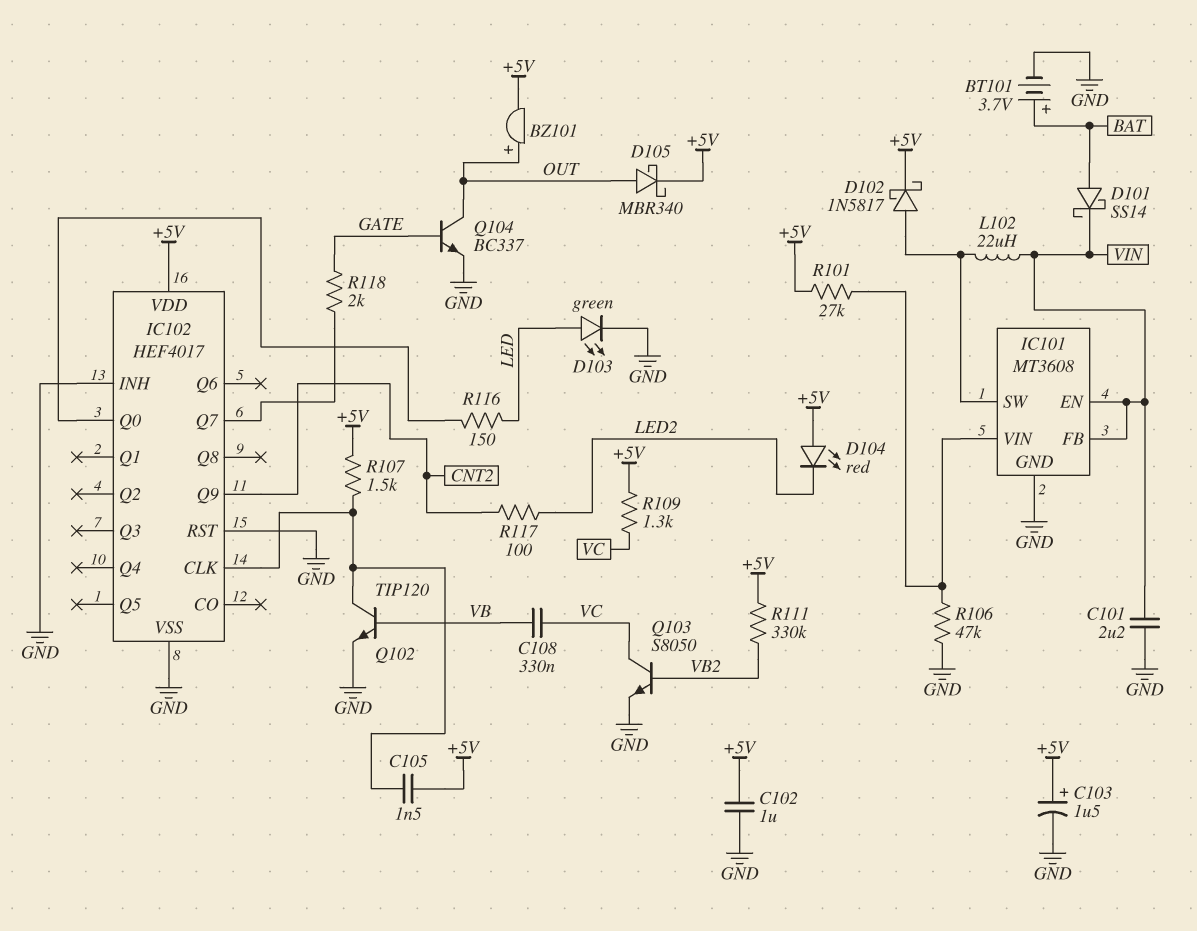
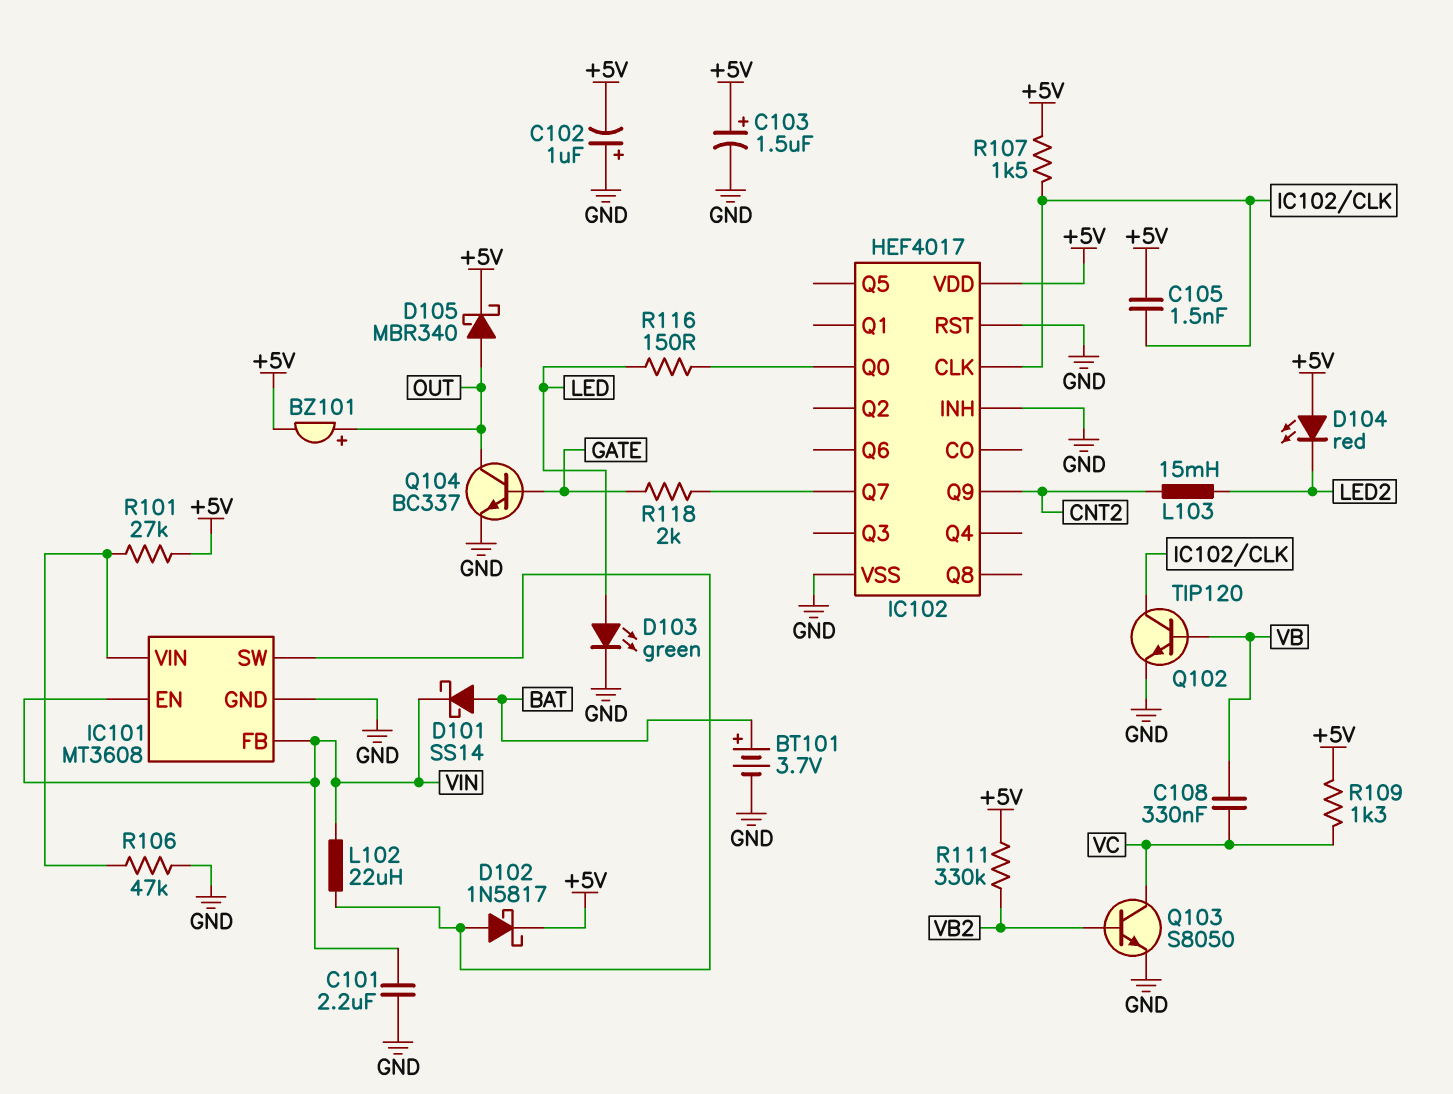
C102: 1uF (+5V, GND) -> 1uF (plus GND, minus +5V)
L103: none -> 15mH (CNT2, LED2)
R117: 100 (CNT2, LED2) -> none

